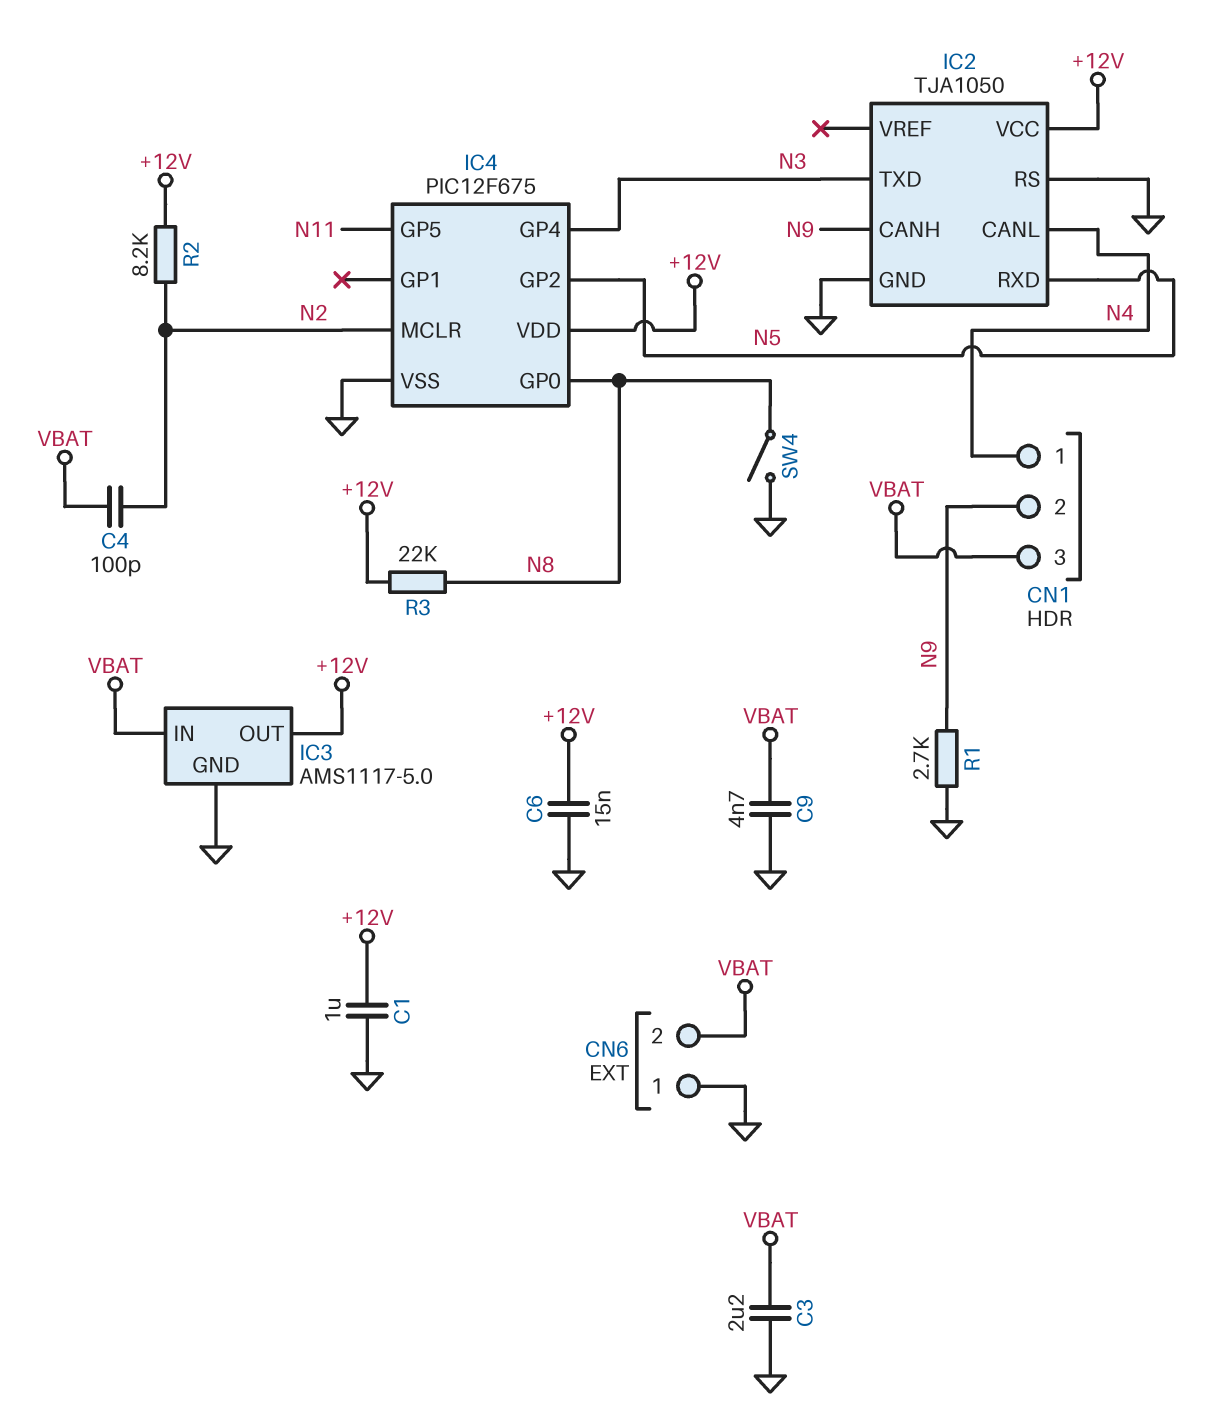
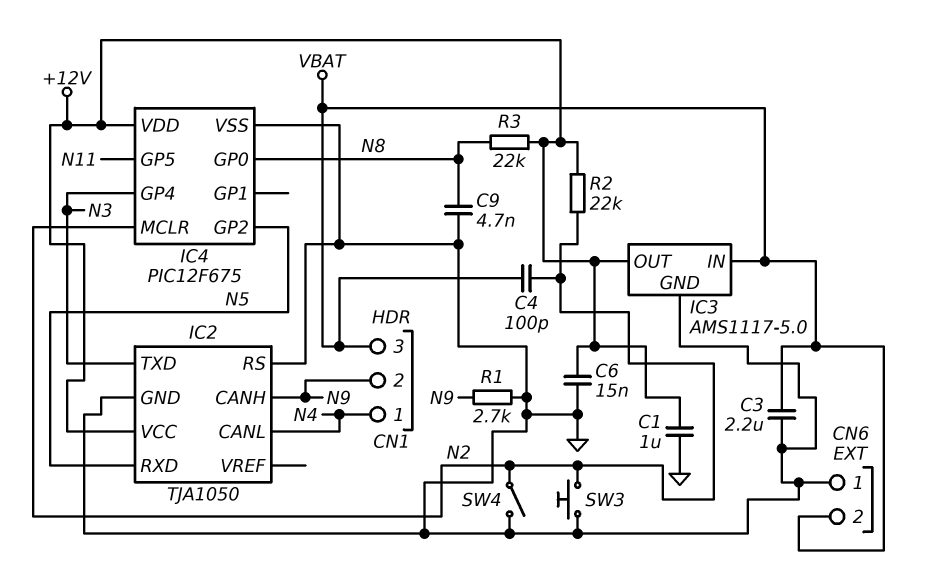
C9: 4.7nF (GND, VBAT) -> 4.7nF (GND, N8)
R2: 8.2k (+12V, N2) -> 22k (+12V, N2)
SW3: none -> button (GND, N2)
SW4: switch (GND, N8) -> switch (GND, N2)

